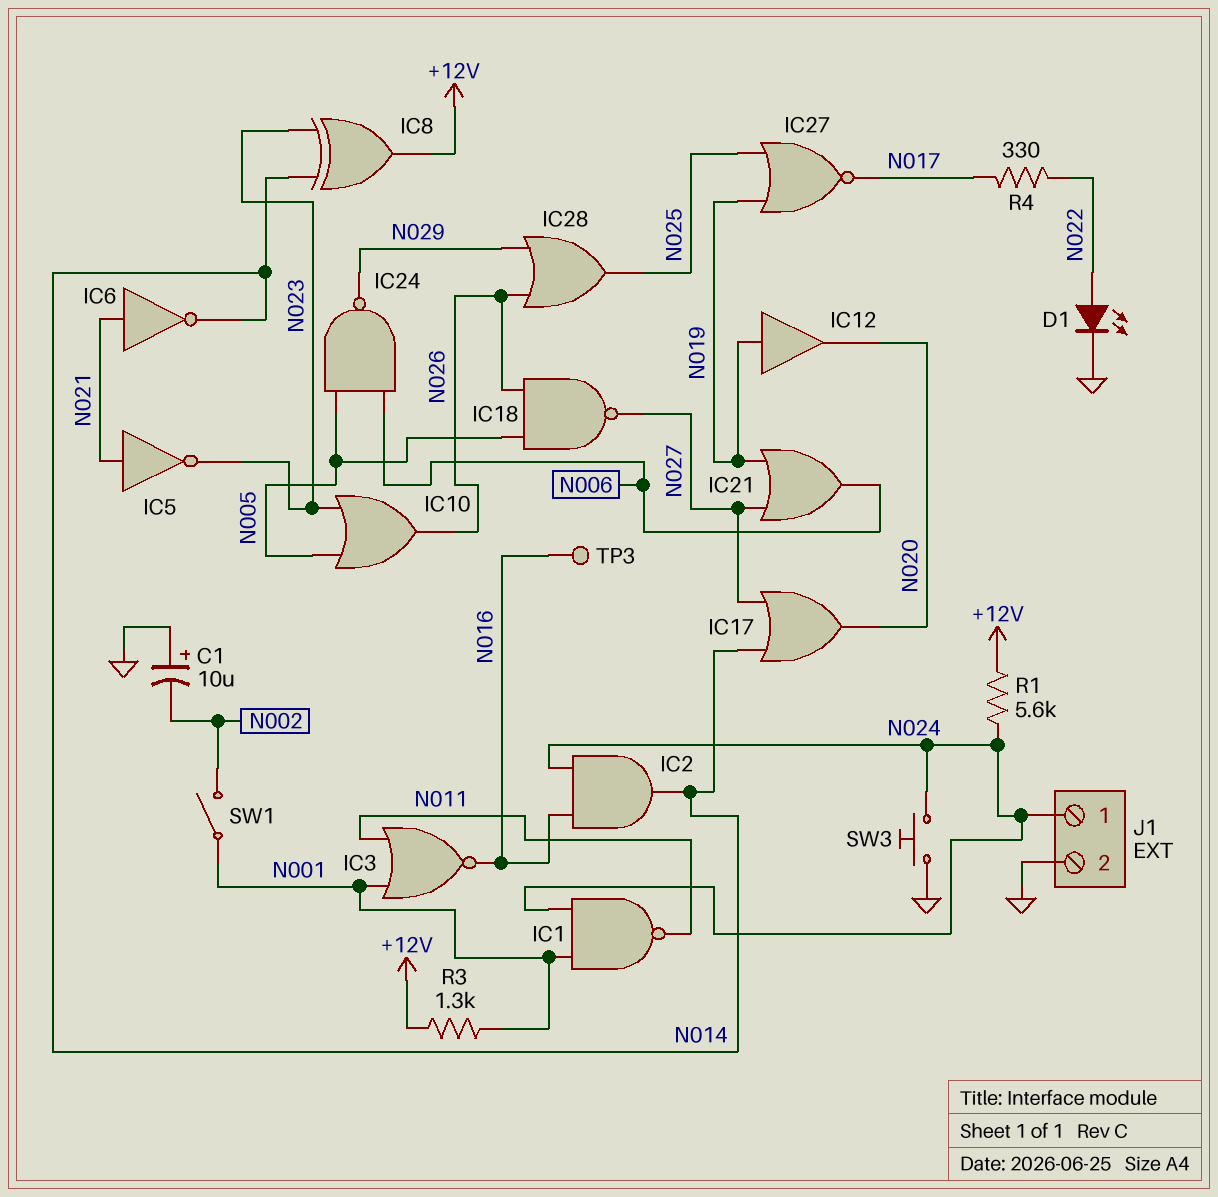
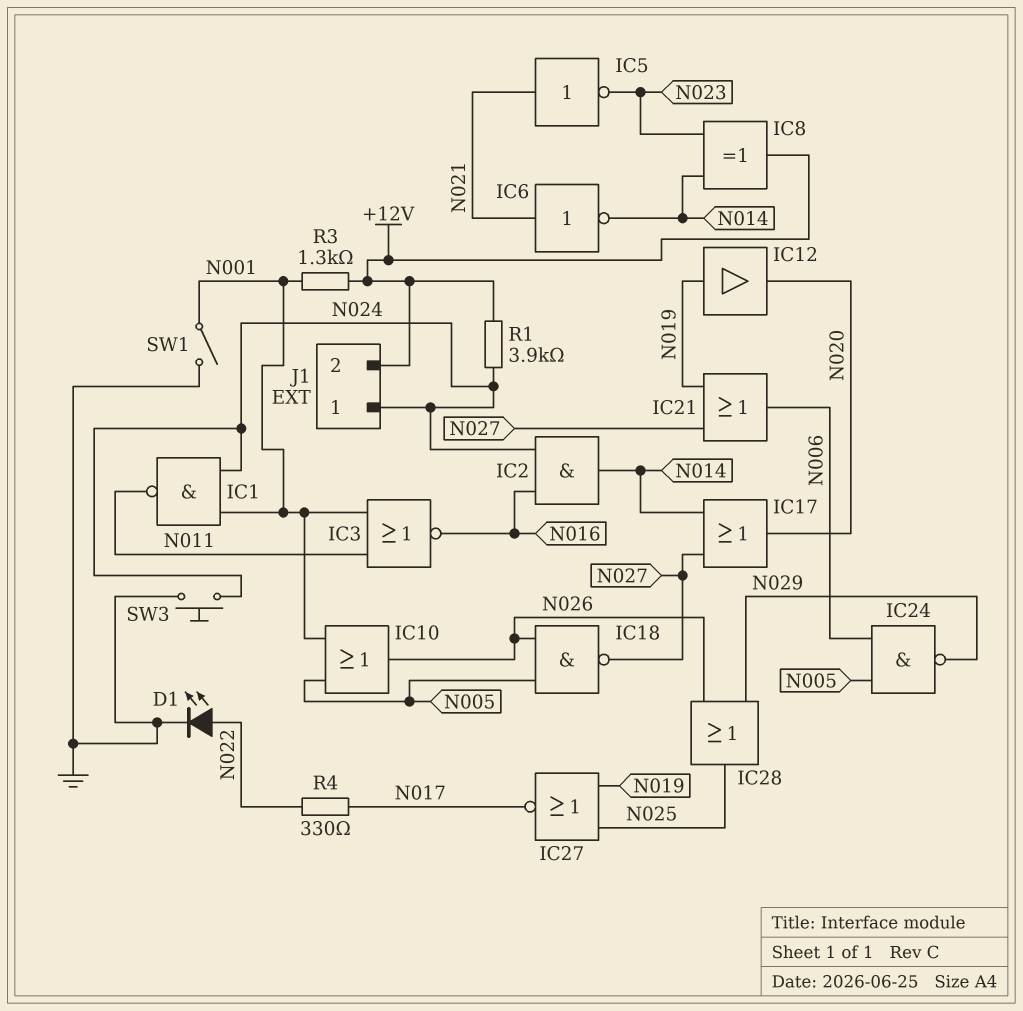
C1: 10uF (plus GND, minus N002) -> none
IC10: OR (in N005, in N023, out N026) -> OR (in N001, in N005, out N026)
J1 pin 2: GND -> +12V
R1: 5.6k (+12V, N024) -> 3.9k (+12V, N024)
SW1: switch (N001, N002) -> switch (GND, N001)
TP3: test point (N016) -> none

